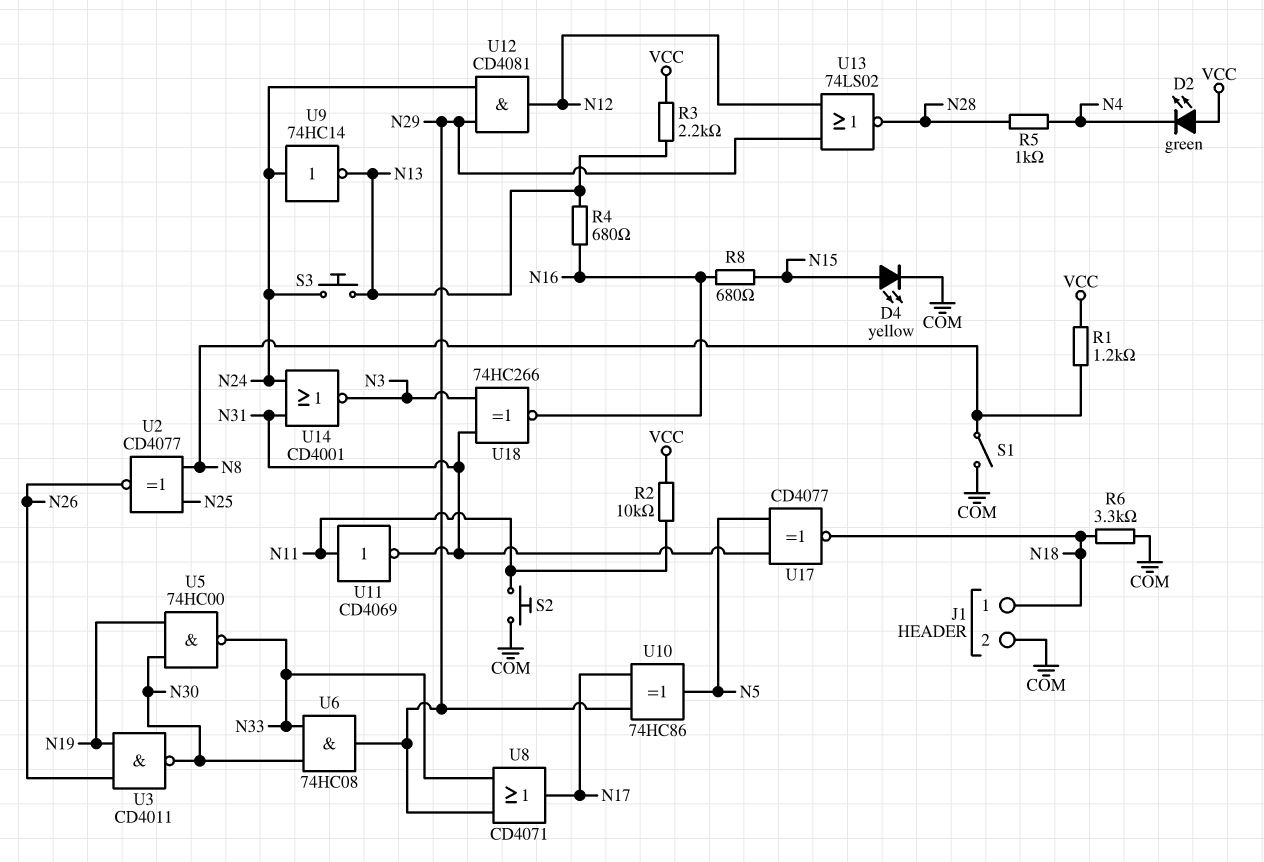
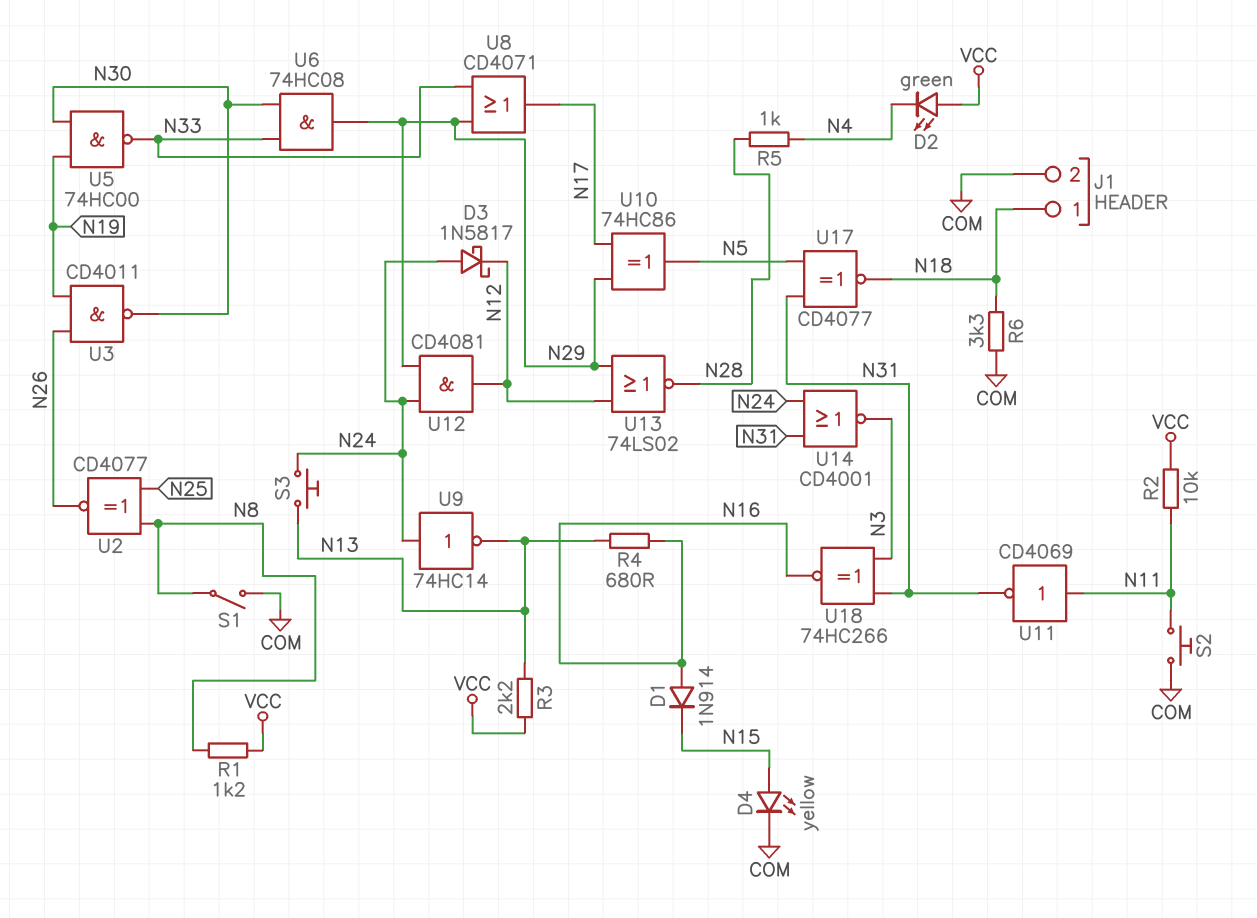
D1: none -> diode 1N914 (A N16, K N15)
D3: none -> schottky 1N5817 (A N24, K N12)
R8: 680 (N15, N16) -> none

